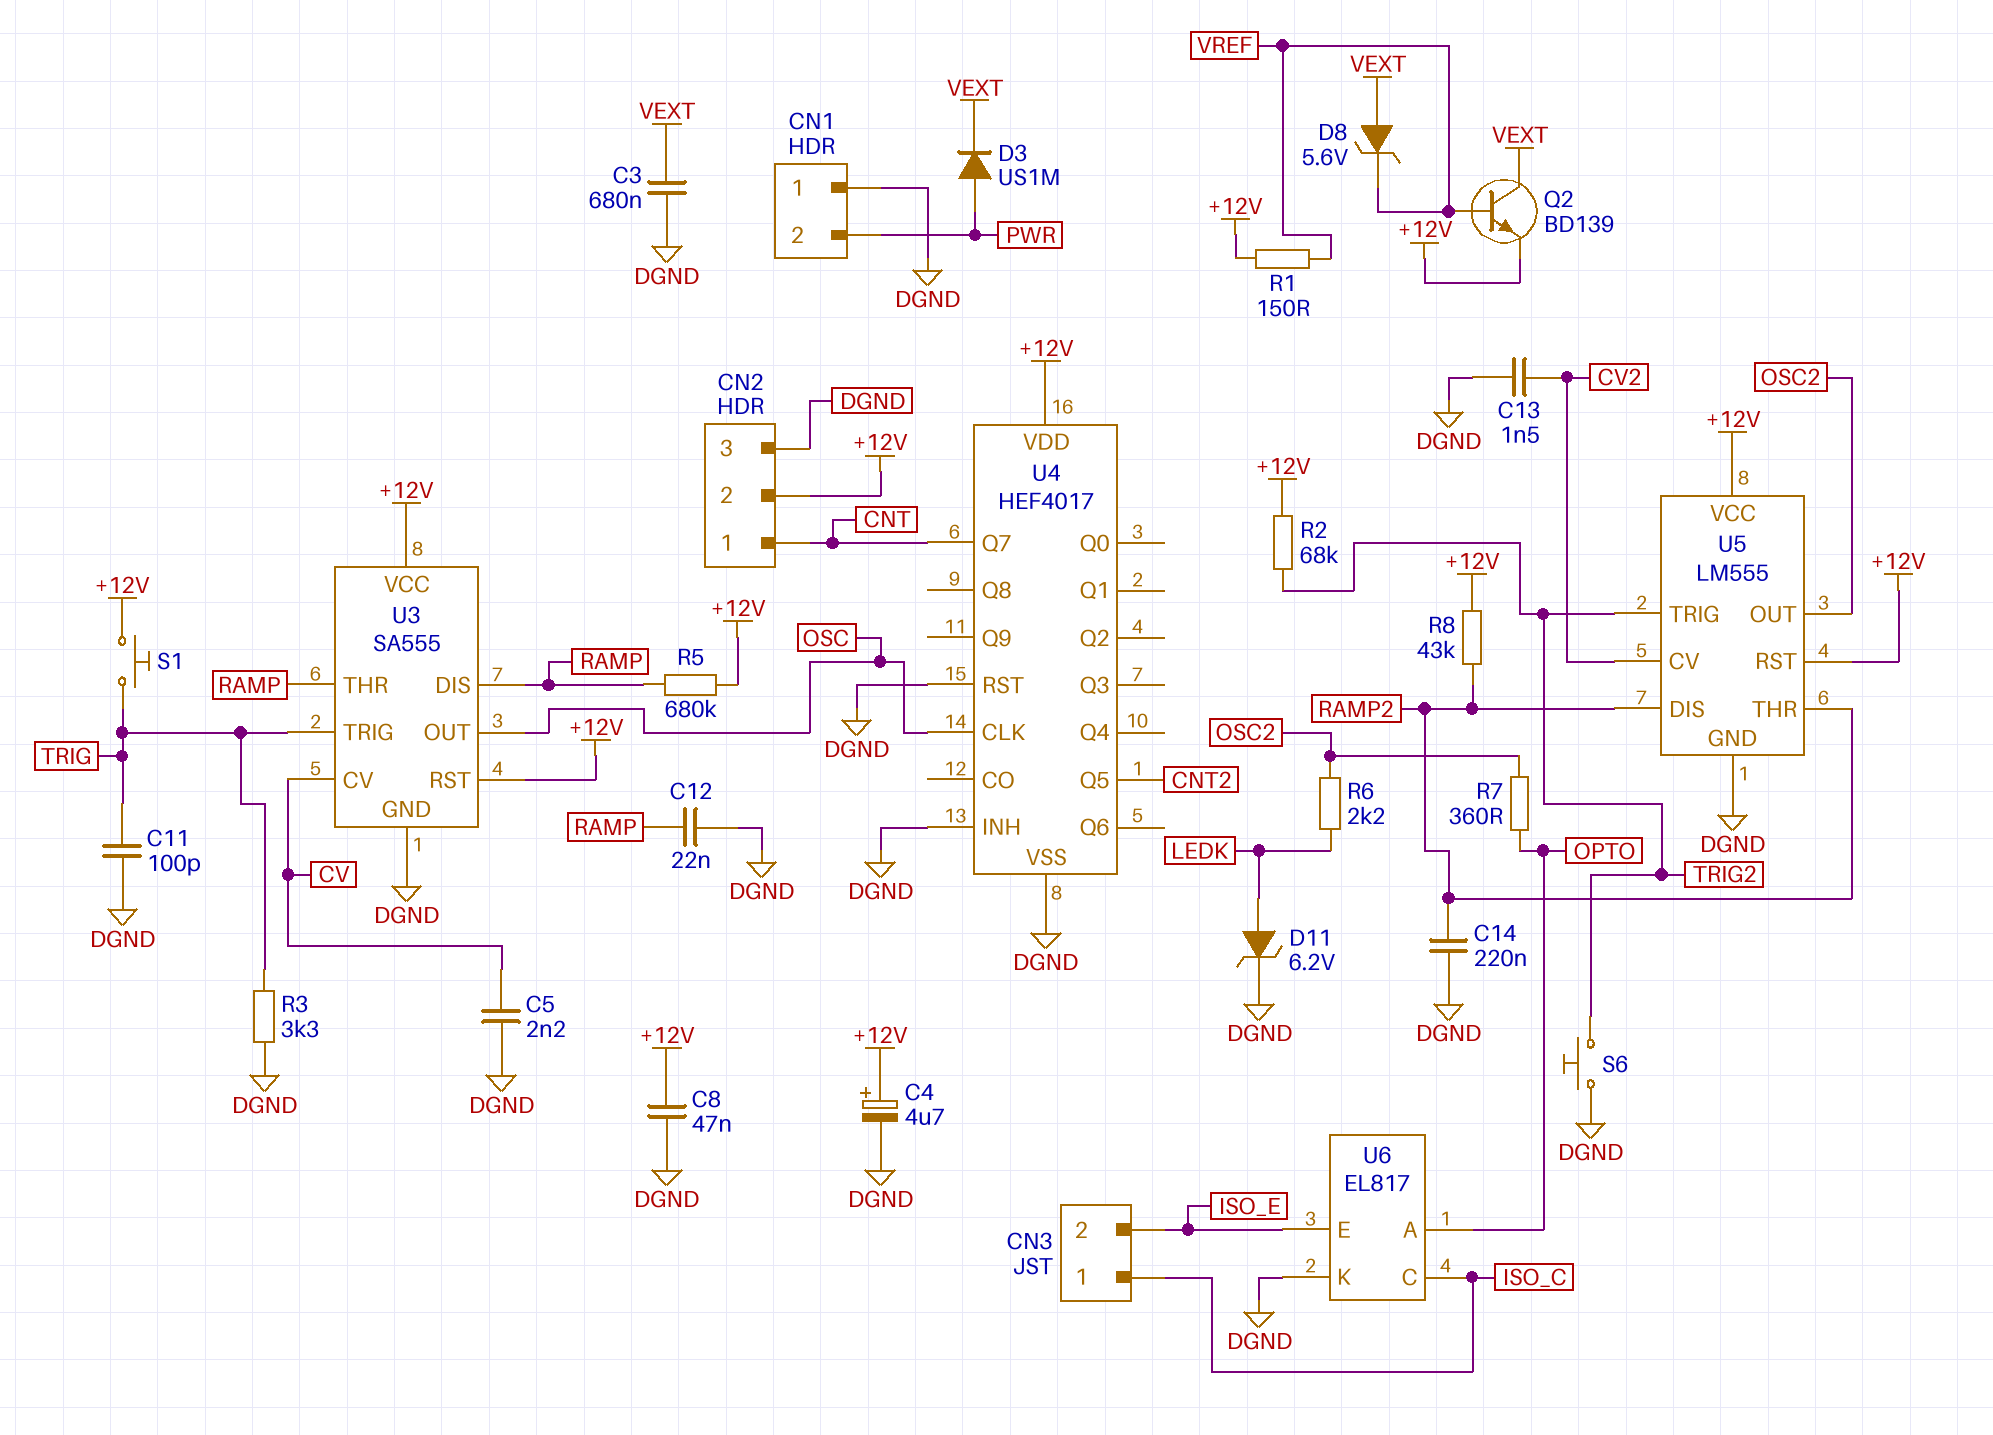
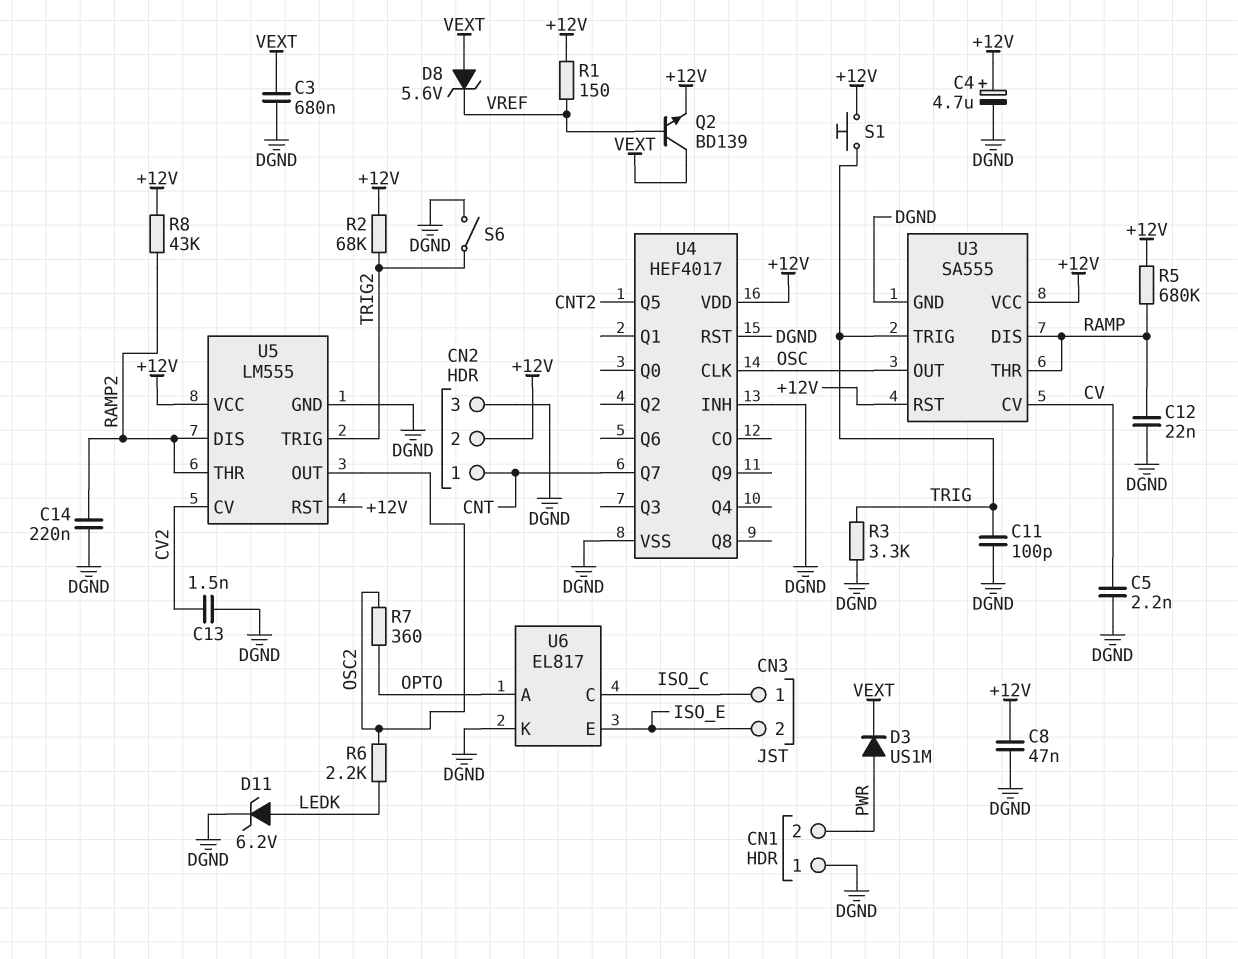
S6: button (DGND, TRIG2) -> switch (DGND, TRIG2)

